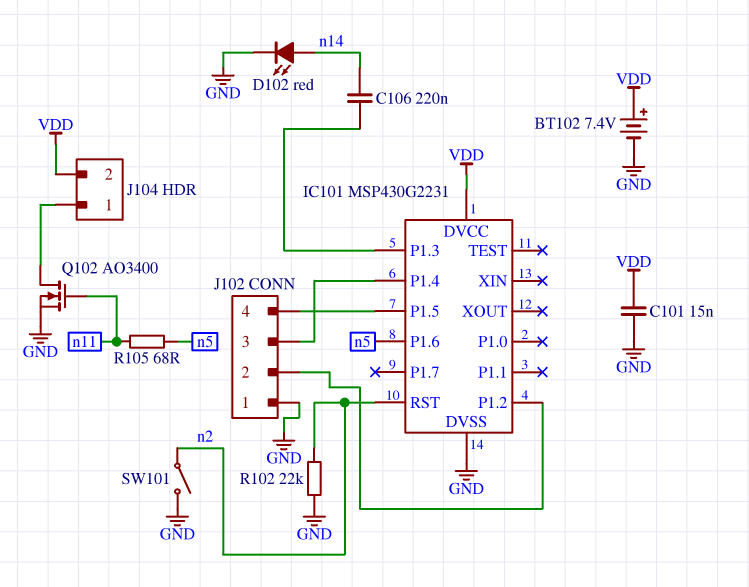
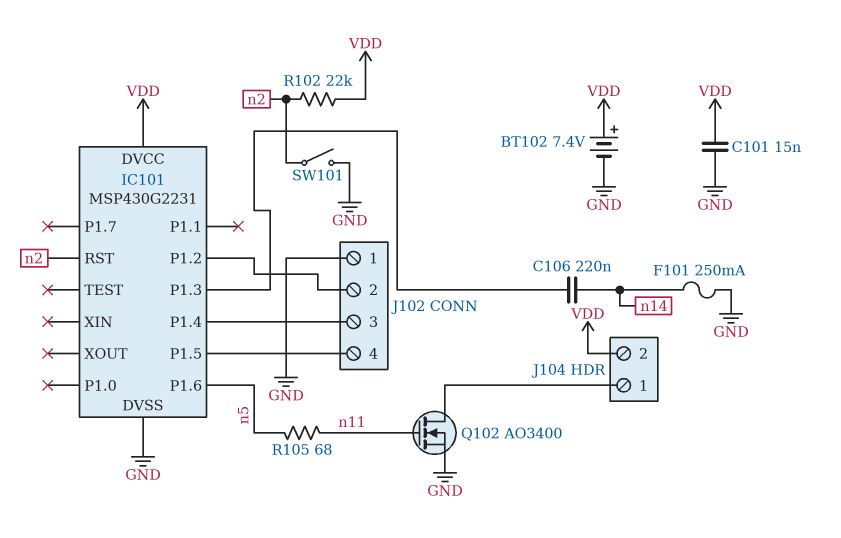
D102: LED red (A n14, K GND) -> none
F101: none -> 250mA (GND, n14)
R102: 22k (GND, n2) -> 22k (VDD, n2)

